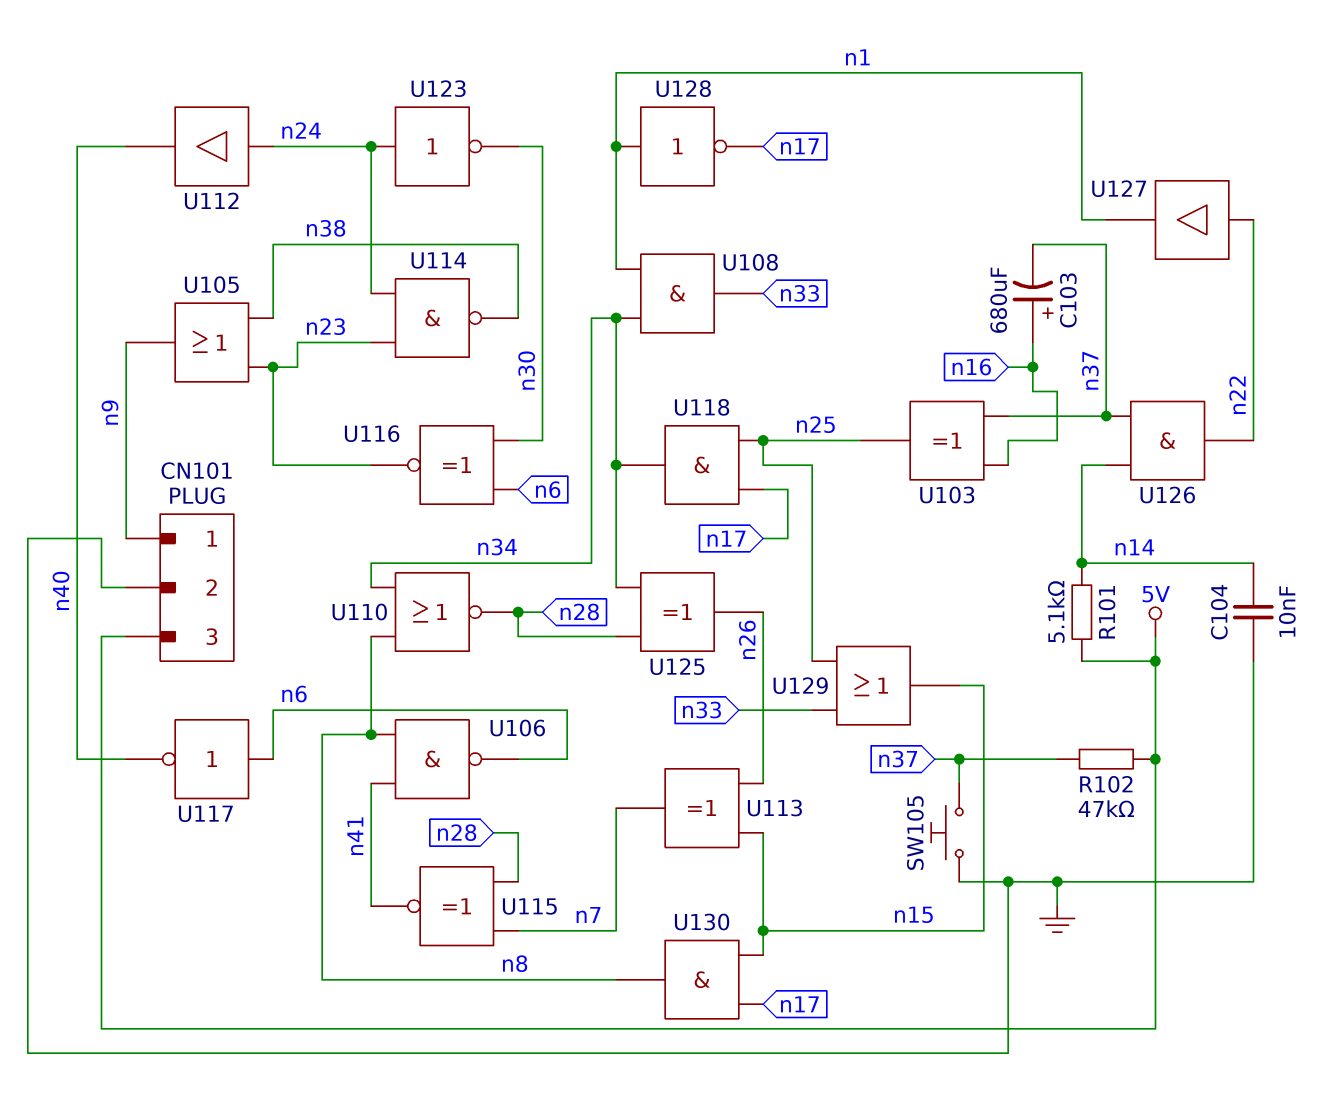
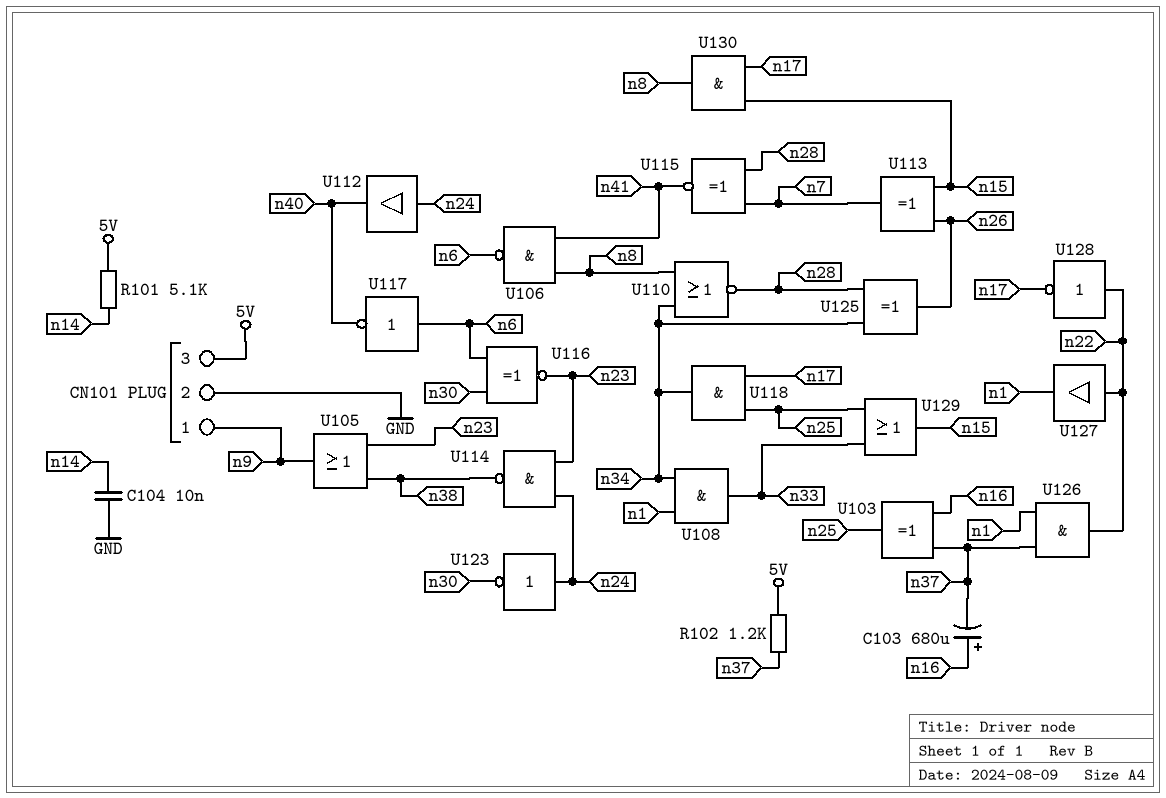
R102: 47k (5V, n37) -> 1.2k (5V, n37)
SW105: button (GND, n37) -> none
U126: AND (in n14, in n37, out n22) -> AND (in n1, in n37, out n22)
U128: NOT (in n1, out n17) -> NOT (in n22, out n17)

